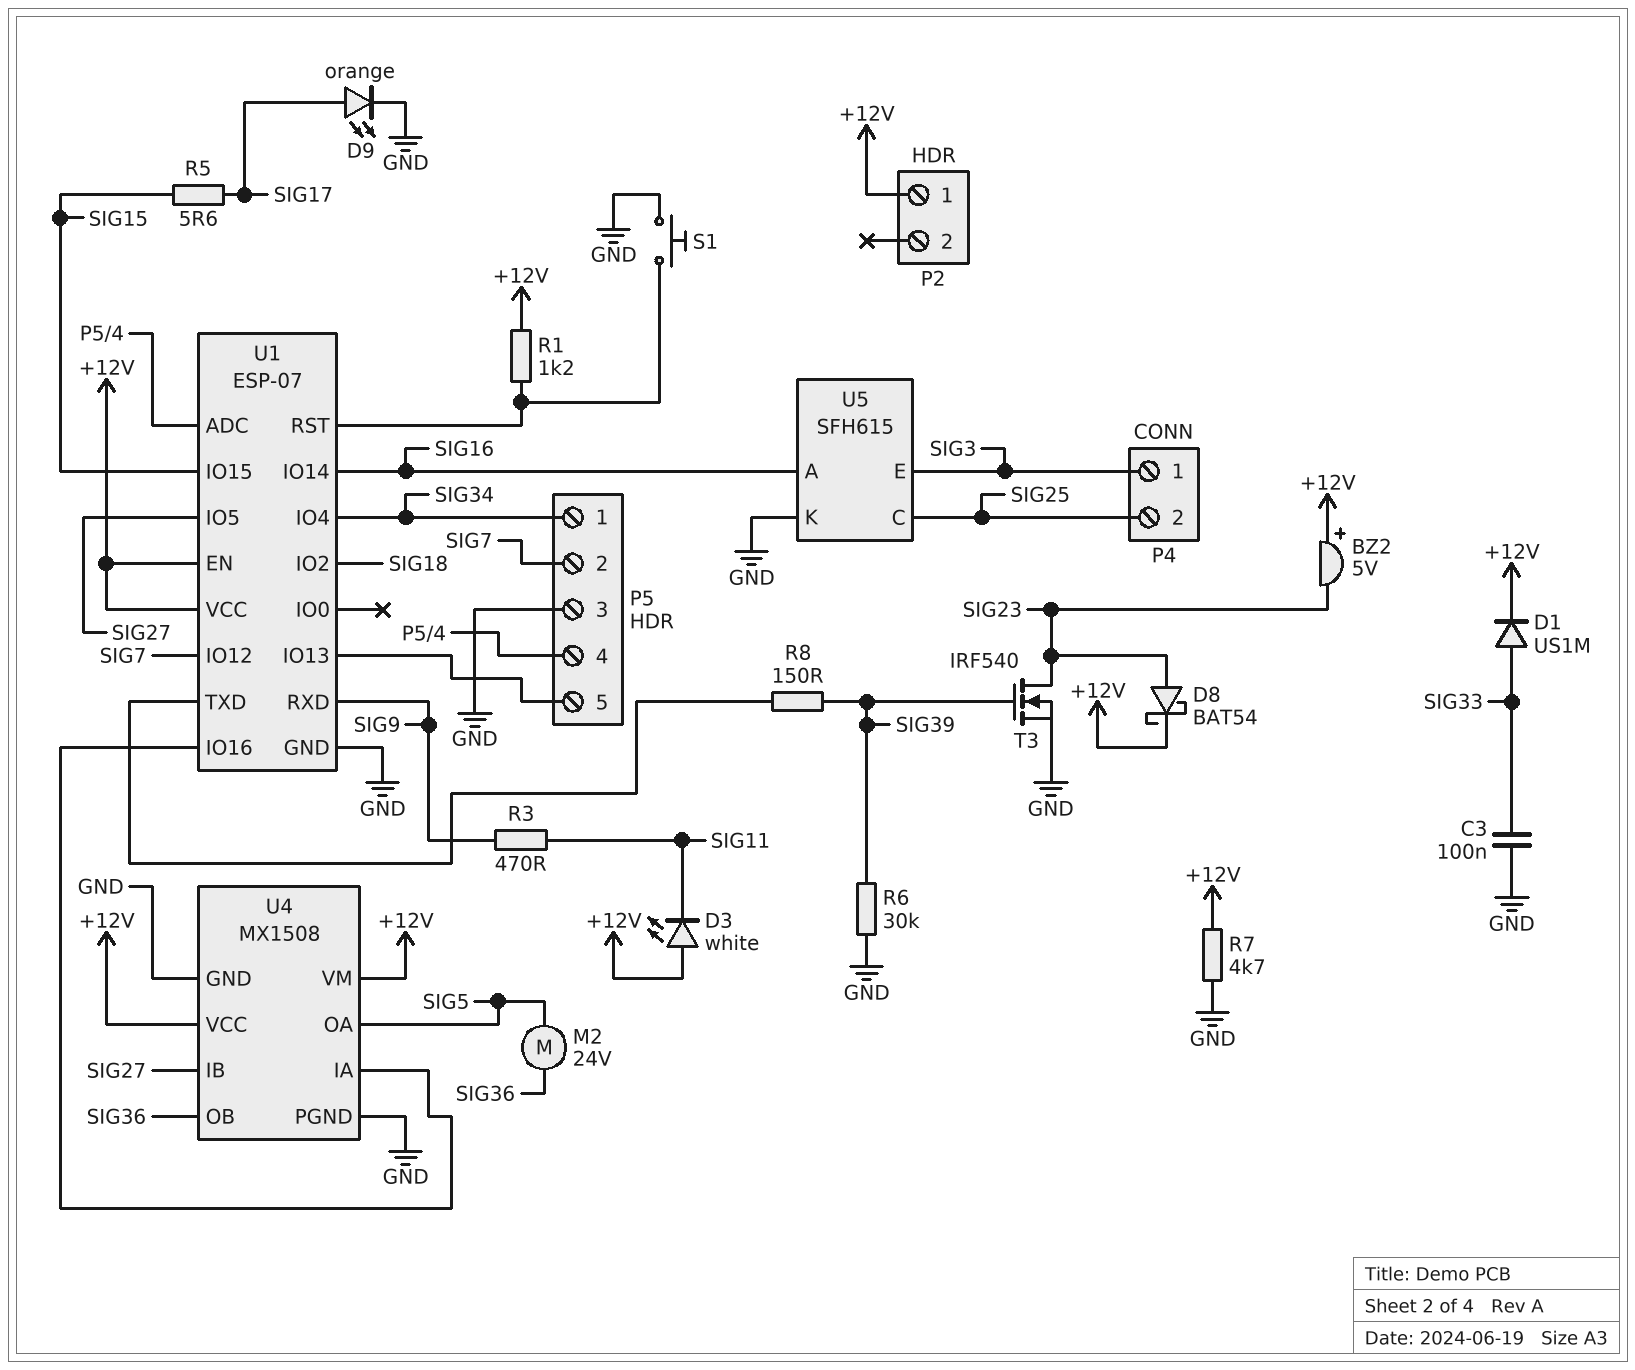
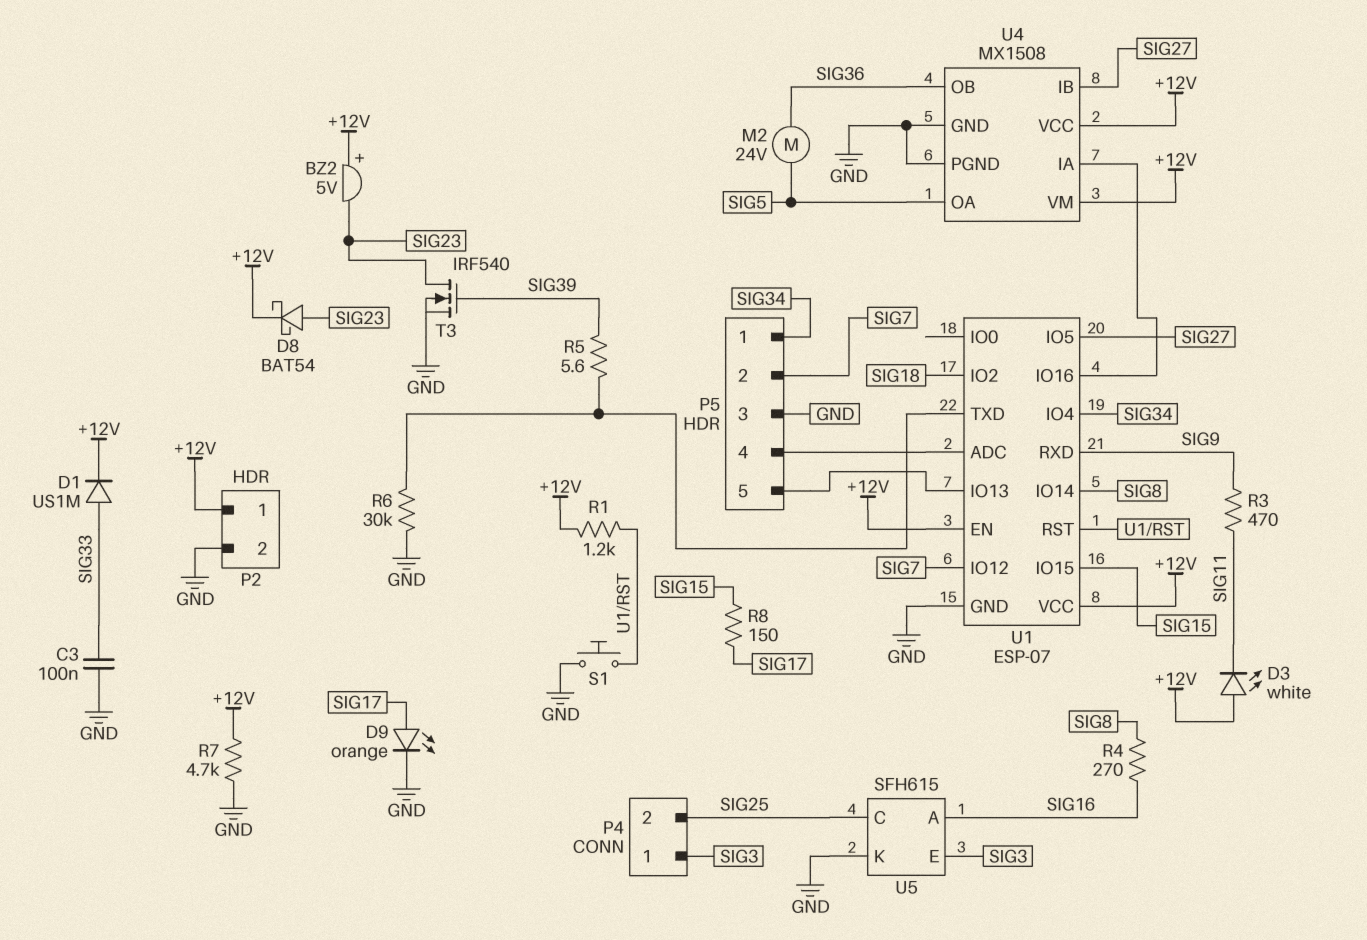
P2 pin 2: none -> GND
R4: none -> 270 (SIG8, SIG16)
R5: 5.6 (SIG15, SIG17) -> 5.6 (SIG39, U1/TXD)
R6: 30k (GND, SIG39) -> 30k (GND, U1/TXD)
R8: 150 (SIG39, U1/TXD) -> 150 (SIG15, SIG17)
U1 pin IO14: SIG16 -> SIG8

